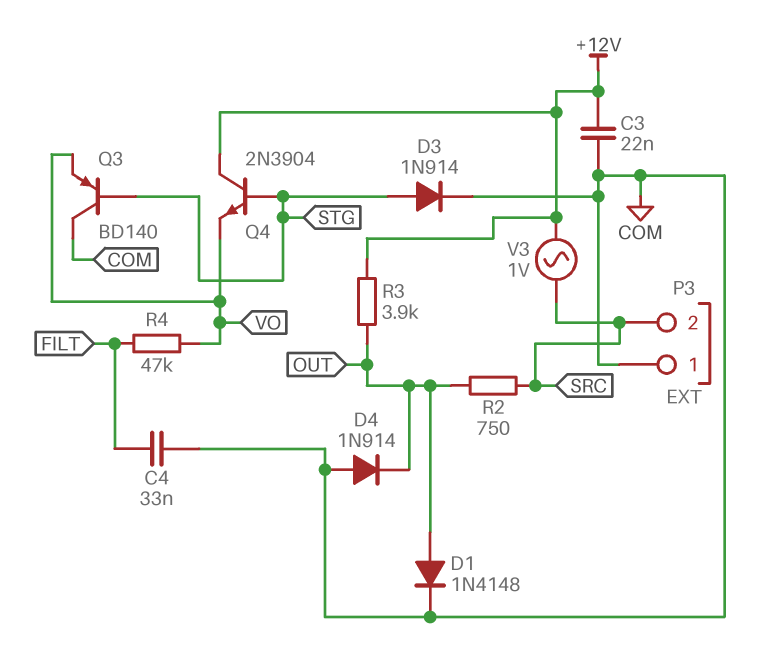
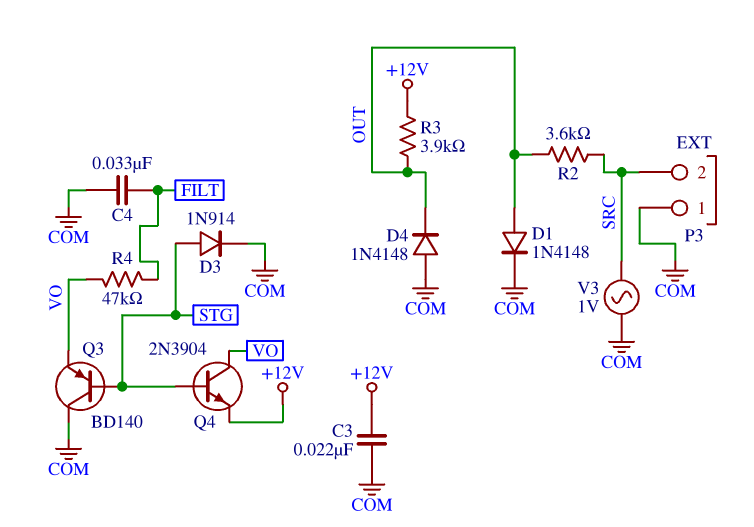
D4: diode 1N914 (A COM, K OUT) -> diode 1N4148 (A COM, K OUT)
Q4: NPN 2N3904 (B STG, C +12V, E VO) -> NPN 2N3904 (B STG, C VO, E +12V)
R2: 750 (OUT, SRC) -> 3.6k (OUT, SRC)
V3: AC 1V (+12V, SRC) -> AC 1V (COM, SRC)

